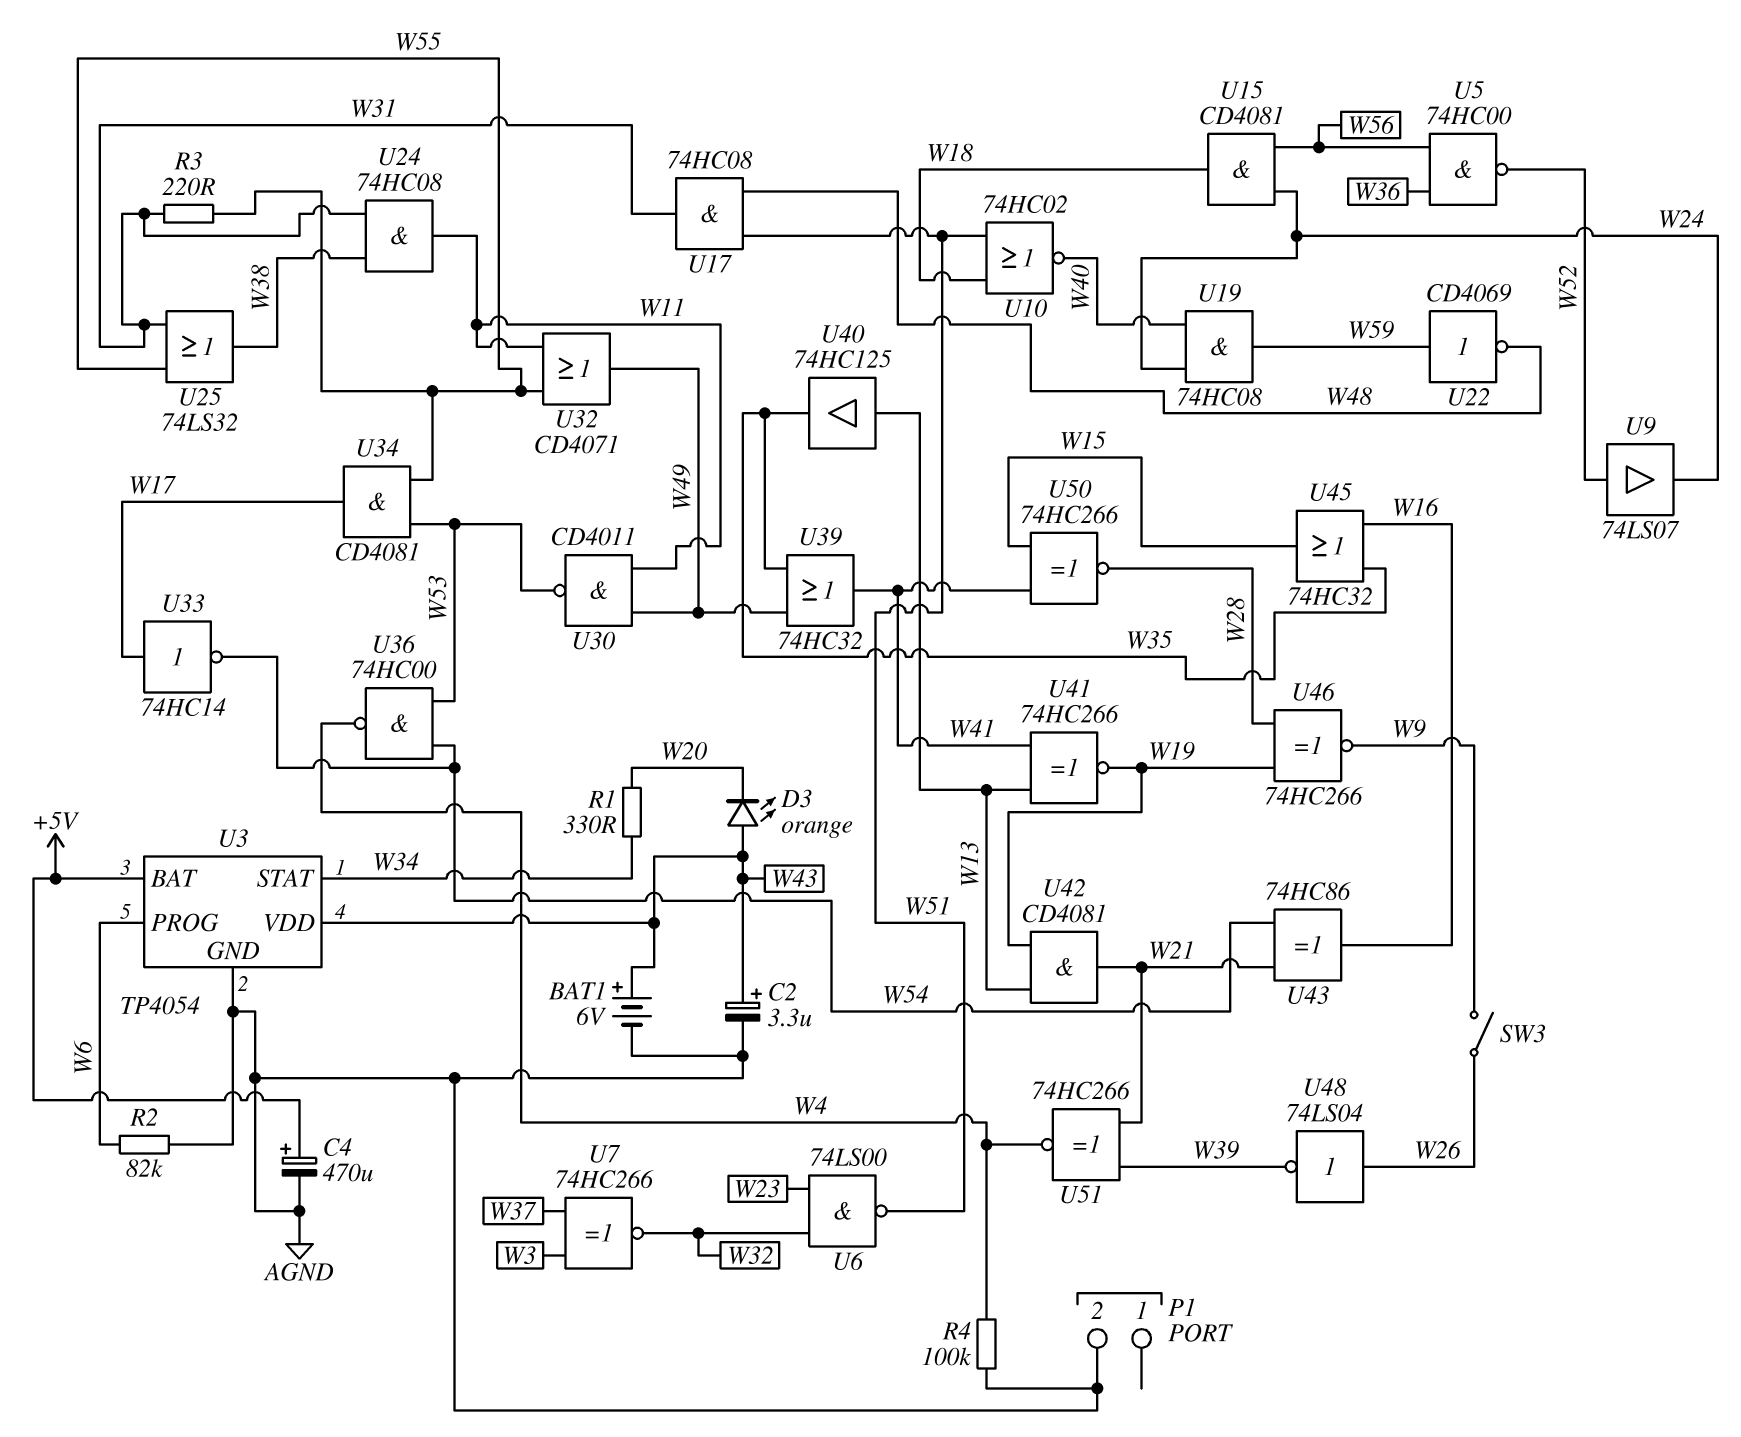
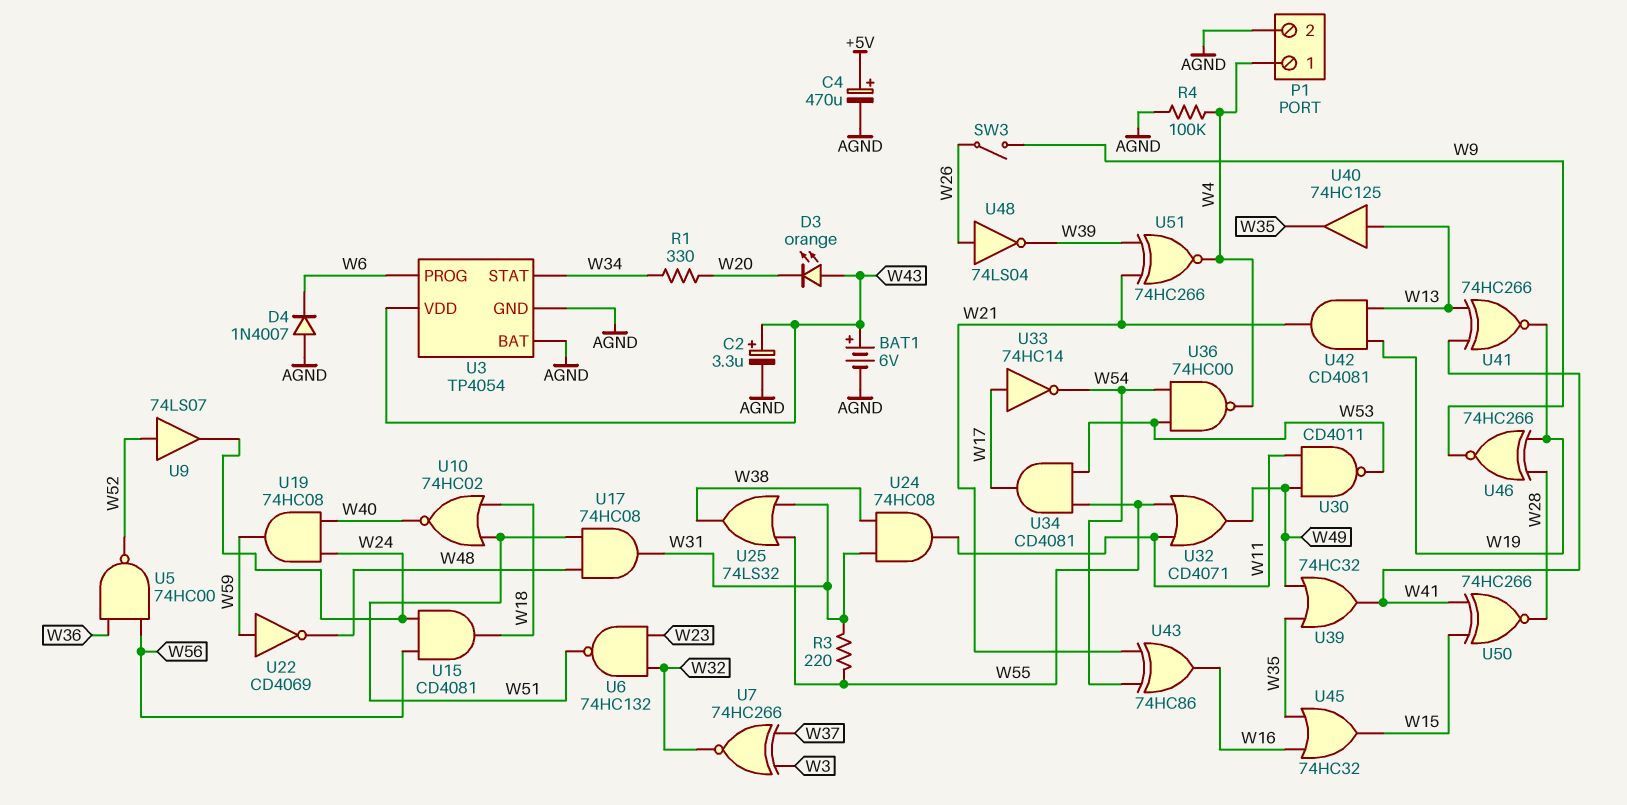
D4: none -> diode 1N4007 (A AGND, K W6)
P1 pin 1: none -> W4
R2: 82k (AGND, W6) -> none
U3 pin BAT: +5V -> AGND
U6: NAND 74LS00 (in W23, in W32, out W51) -> NAND 74HC132 (in W23, in W32, out W51)

